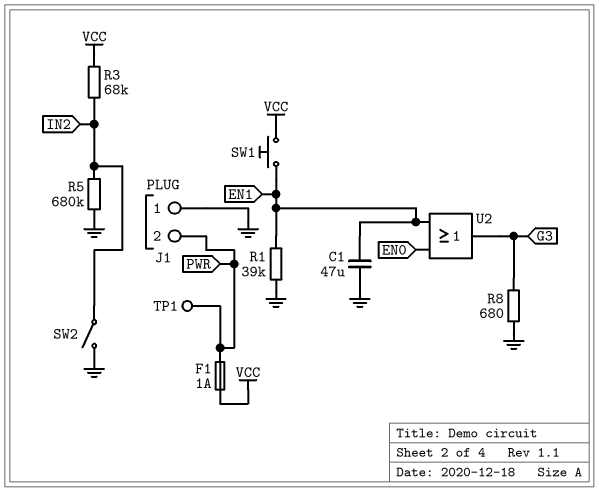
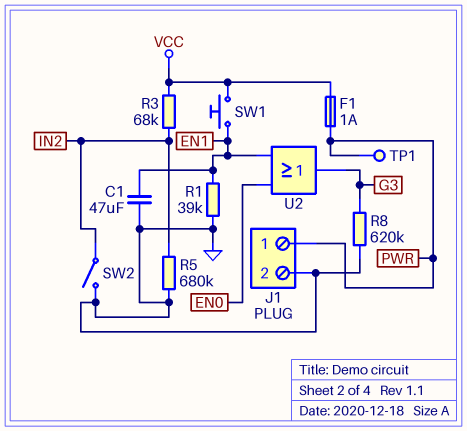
J1 pin 1: GND -> PWR
J1 pin 2: PWR -> GND
R8: 680 (G3, GND) -> 620k (G3, GND)

